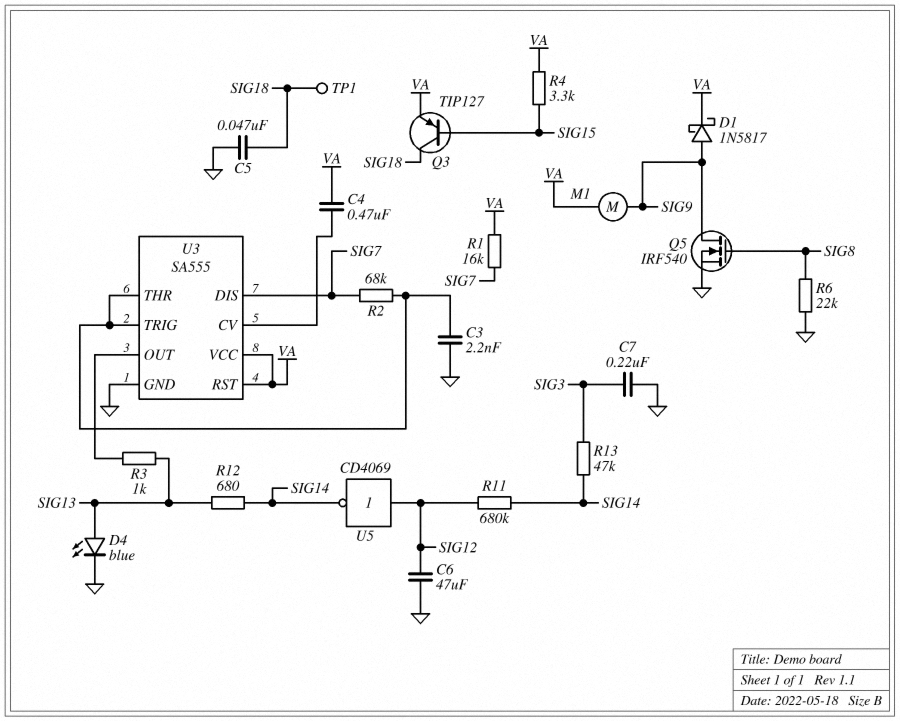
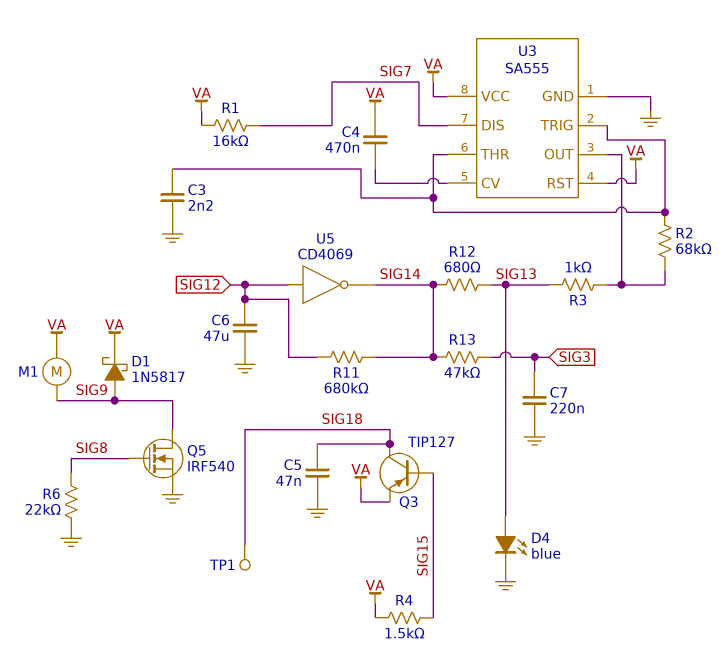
R2: 68k (SIG7, U3/THR) -> 68k (U3/OUT, U3/THR)
R4: 3.3k (SIG15, VA) -> 1.5k (SIG15, VA)

